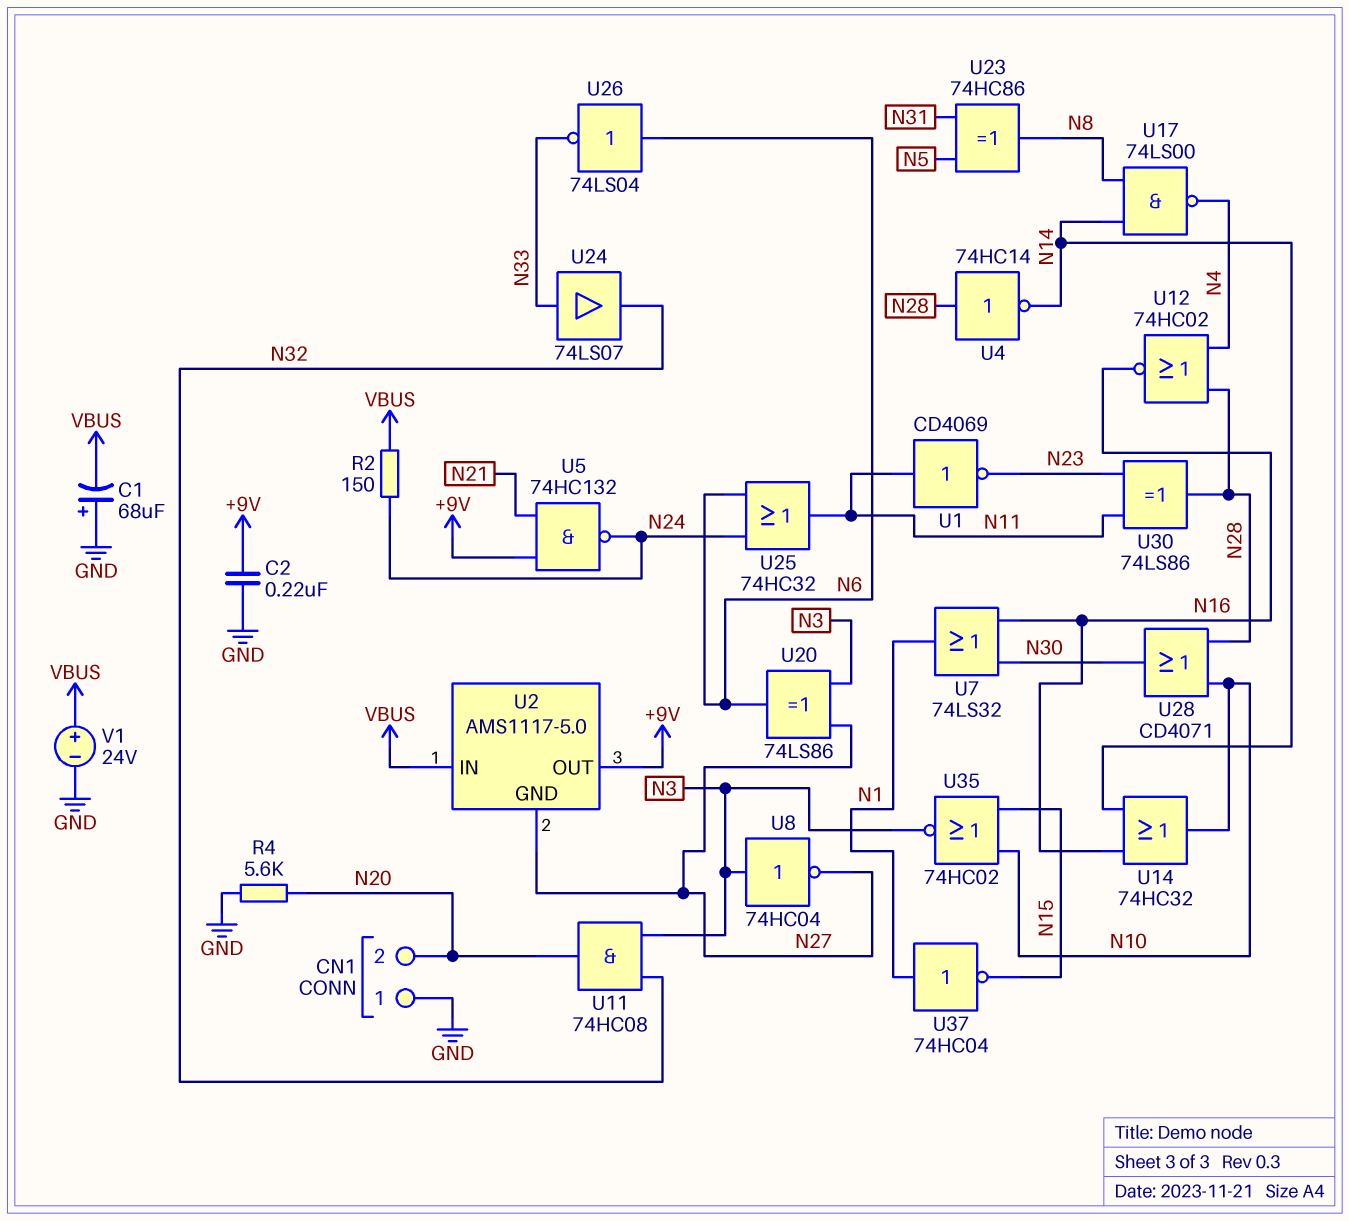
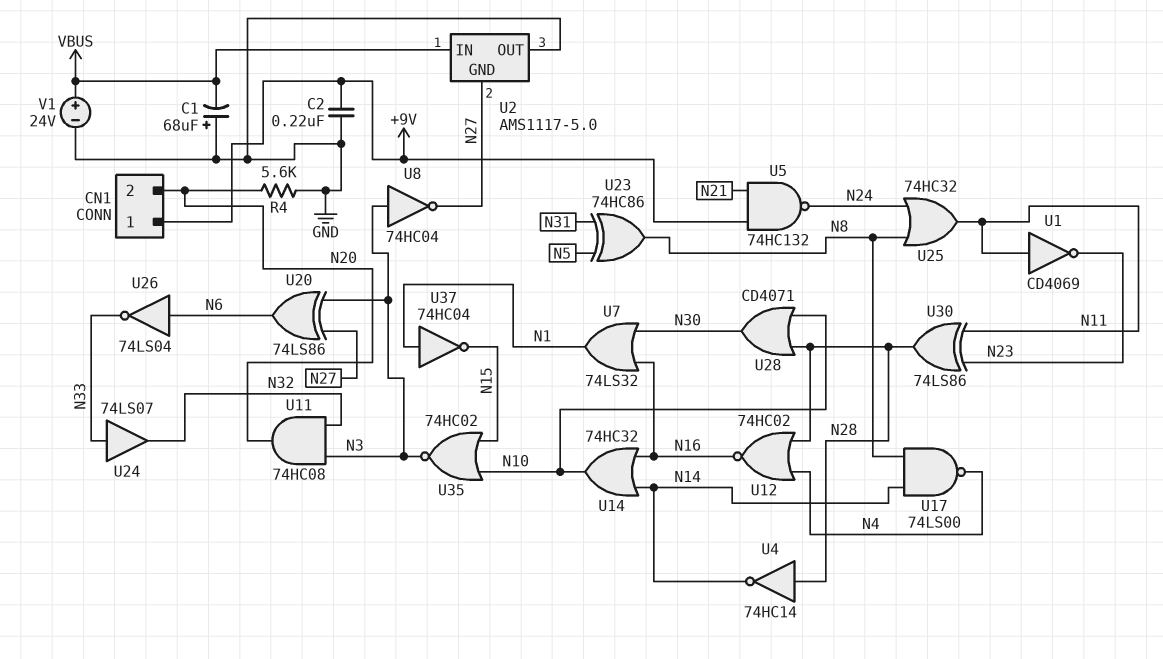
CN1 pin 1: GND -> +9V
R2: 150 (N24, VBUS) -> none
U2 pin OUT: +9V -> GND
U25: OR 74HC32 (in N6, in N24, out N11) -> OR 74HC32 (in N8, in N24, out N11)

